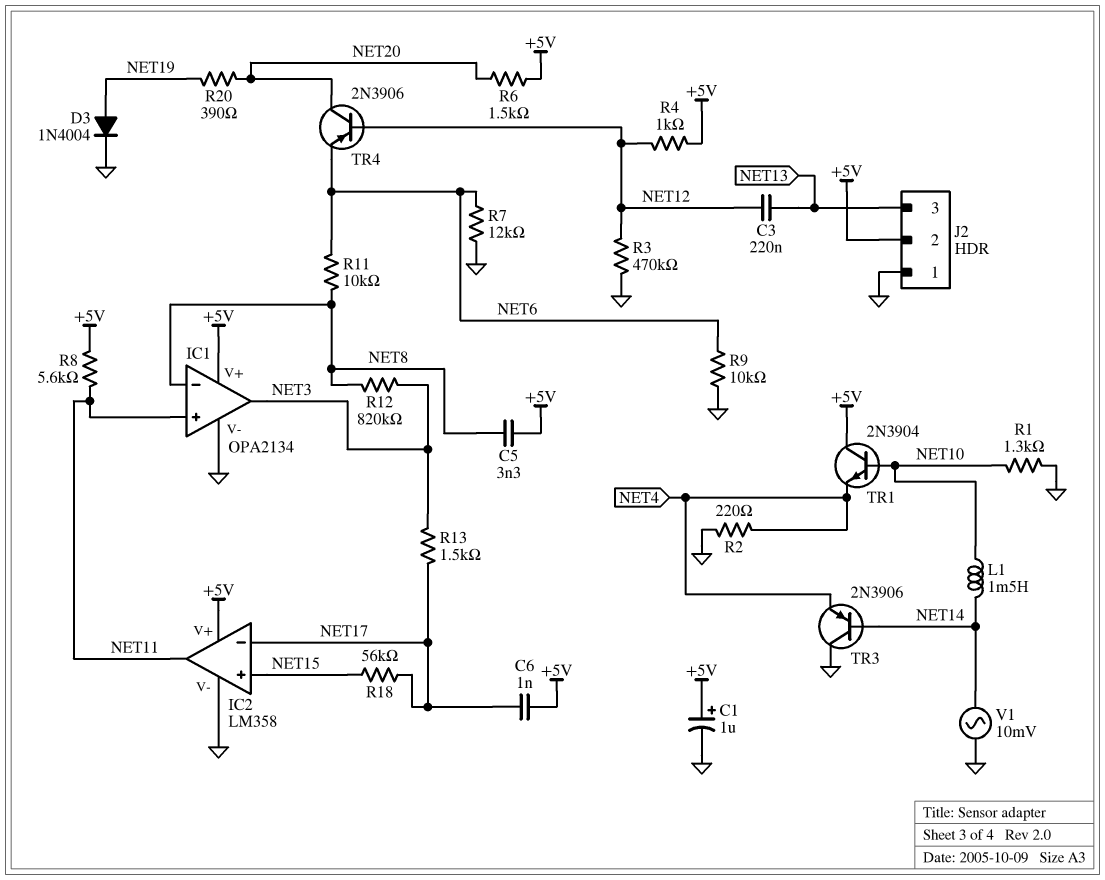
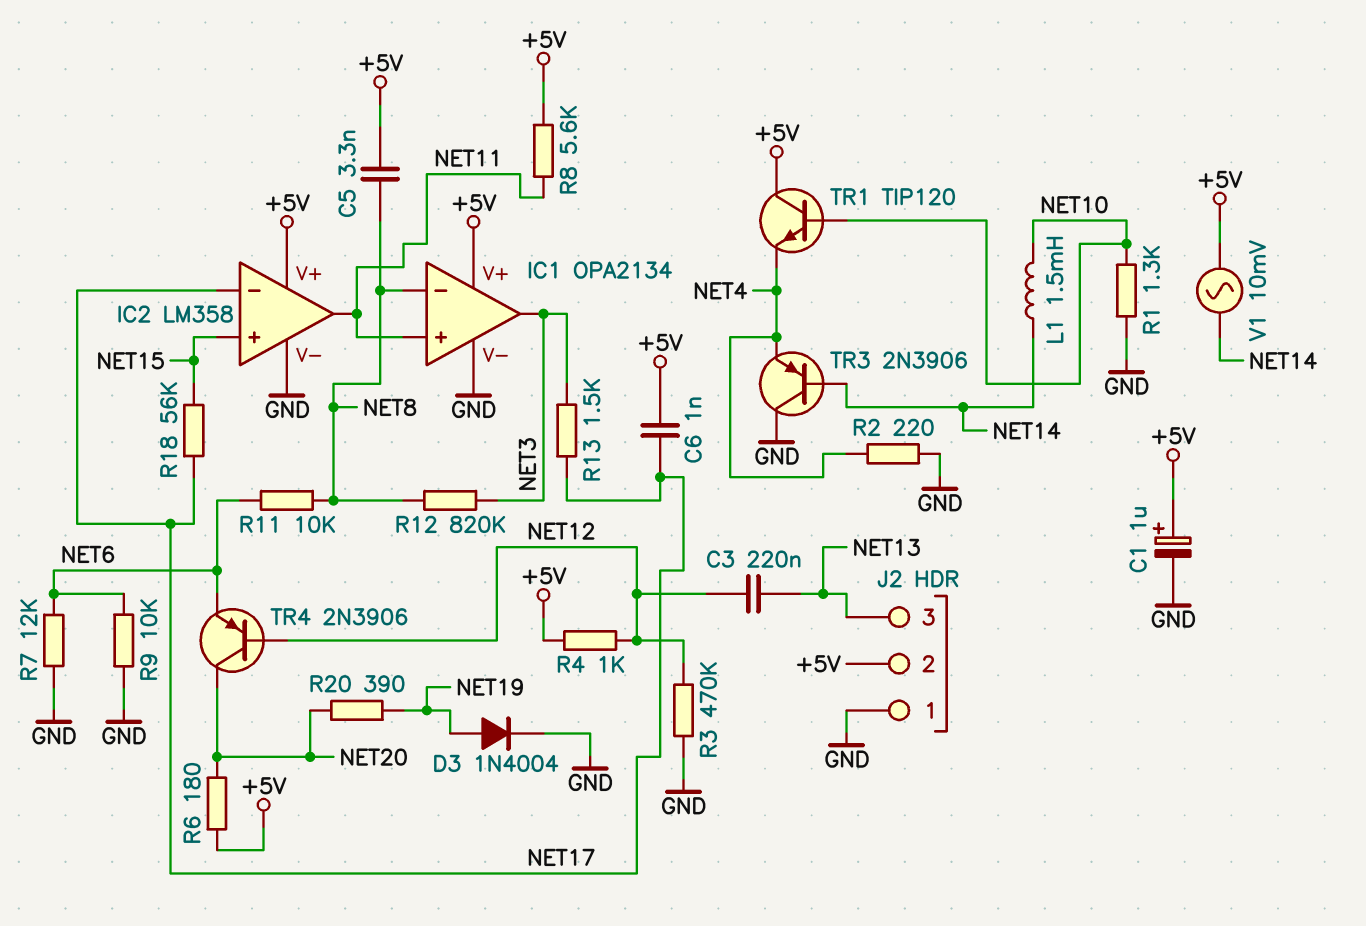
R6: 1.5k (+5V, NET20) -> 180 (+5V, NET20)
TR1: NPN 2N3904 (B NET10, C +5V, E NET4) -> NPN TIP120 (B NET10, C +5V, E NET4)
V1: AC 10mV (GND, NET14) -> AC 10mV (+5V, NET14)

